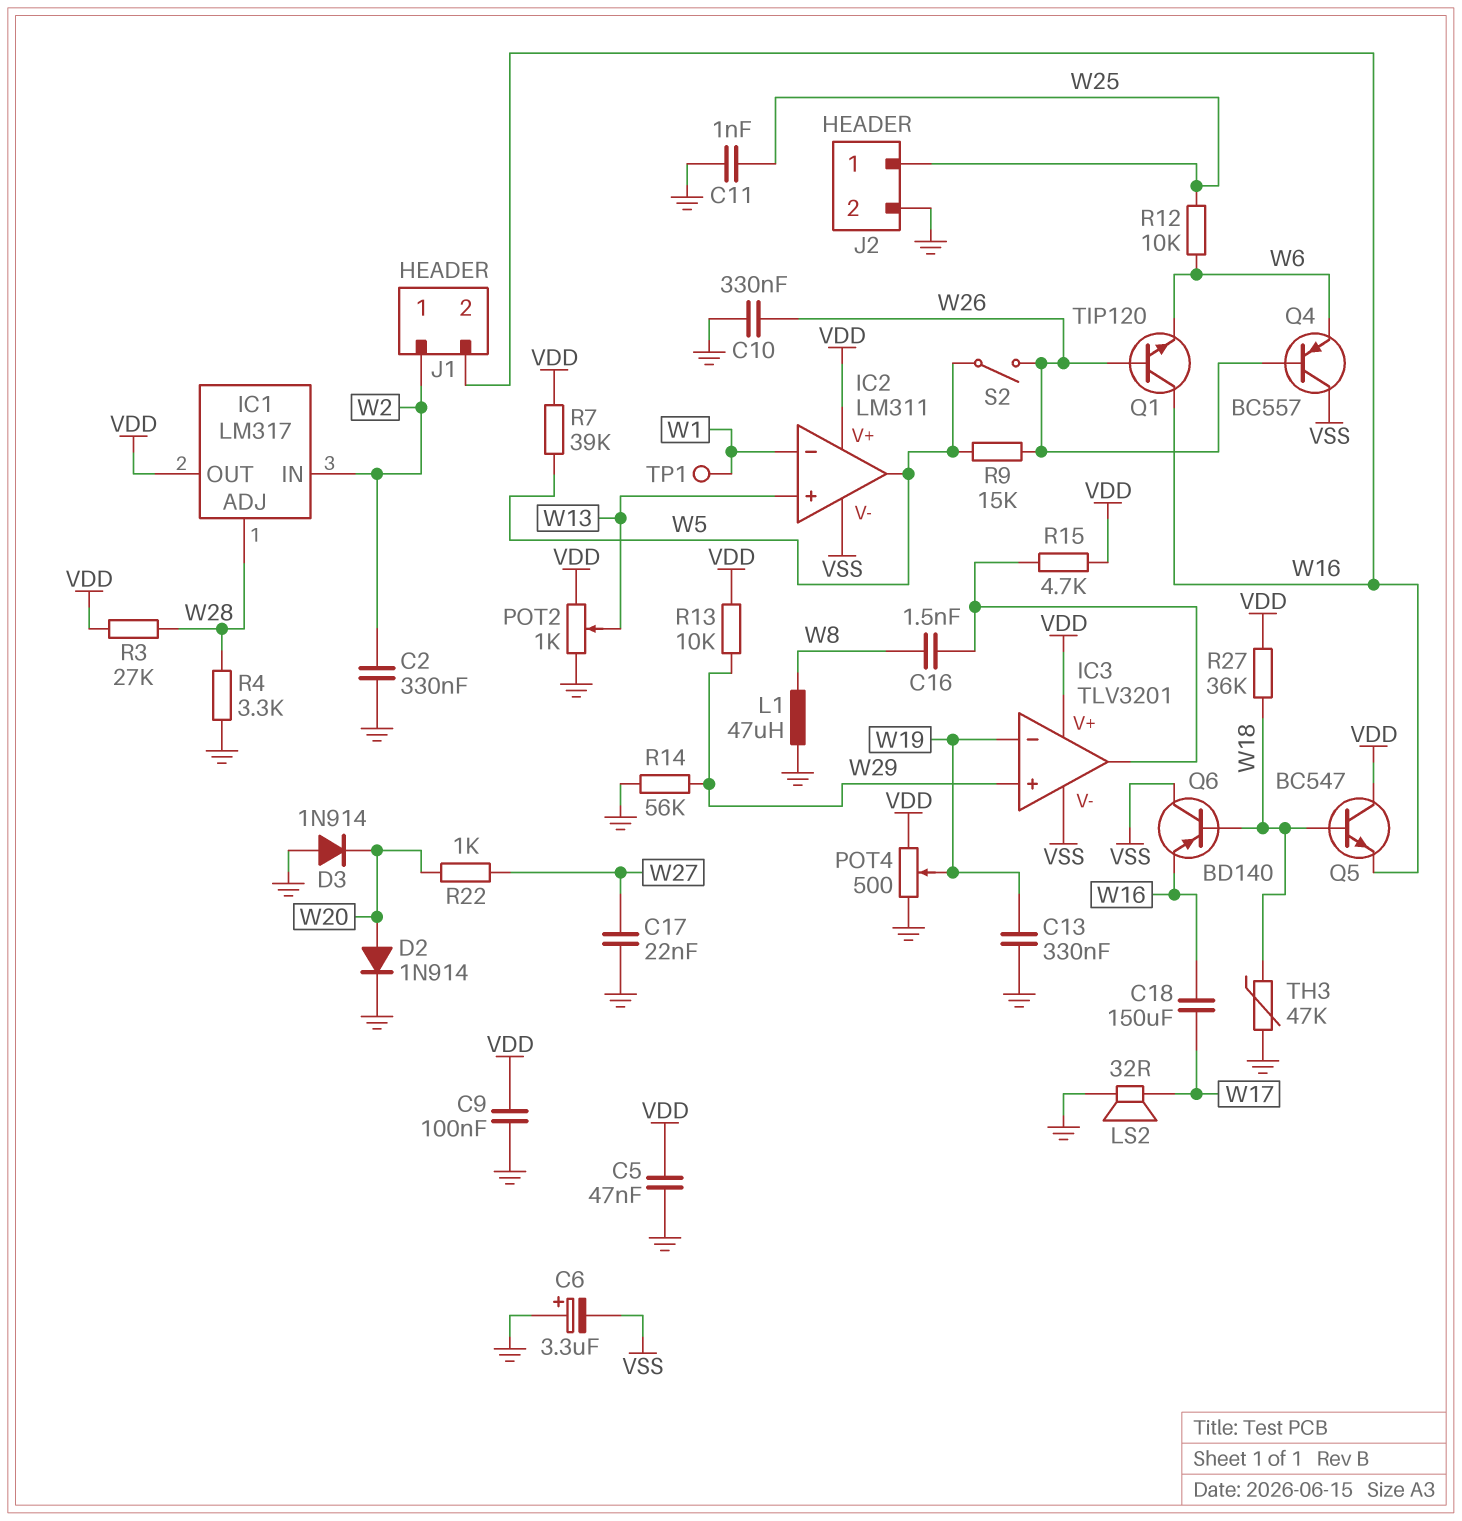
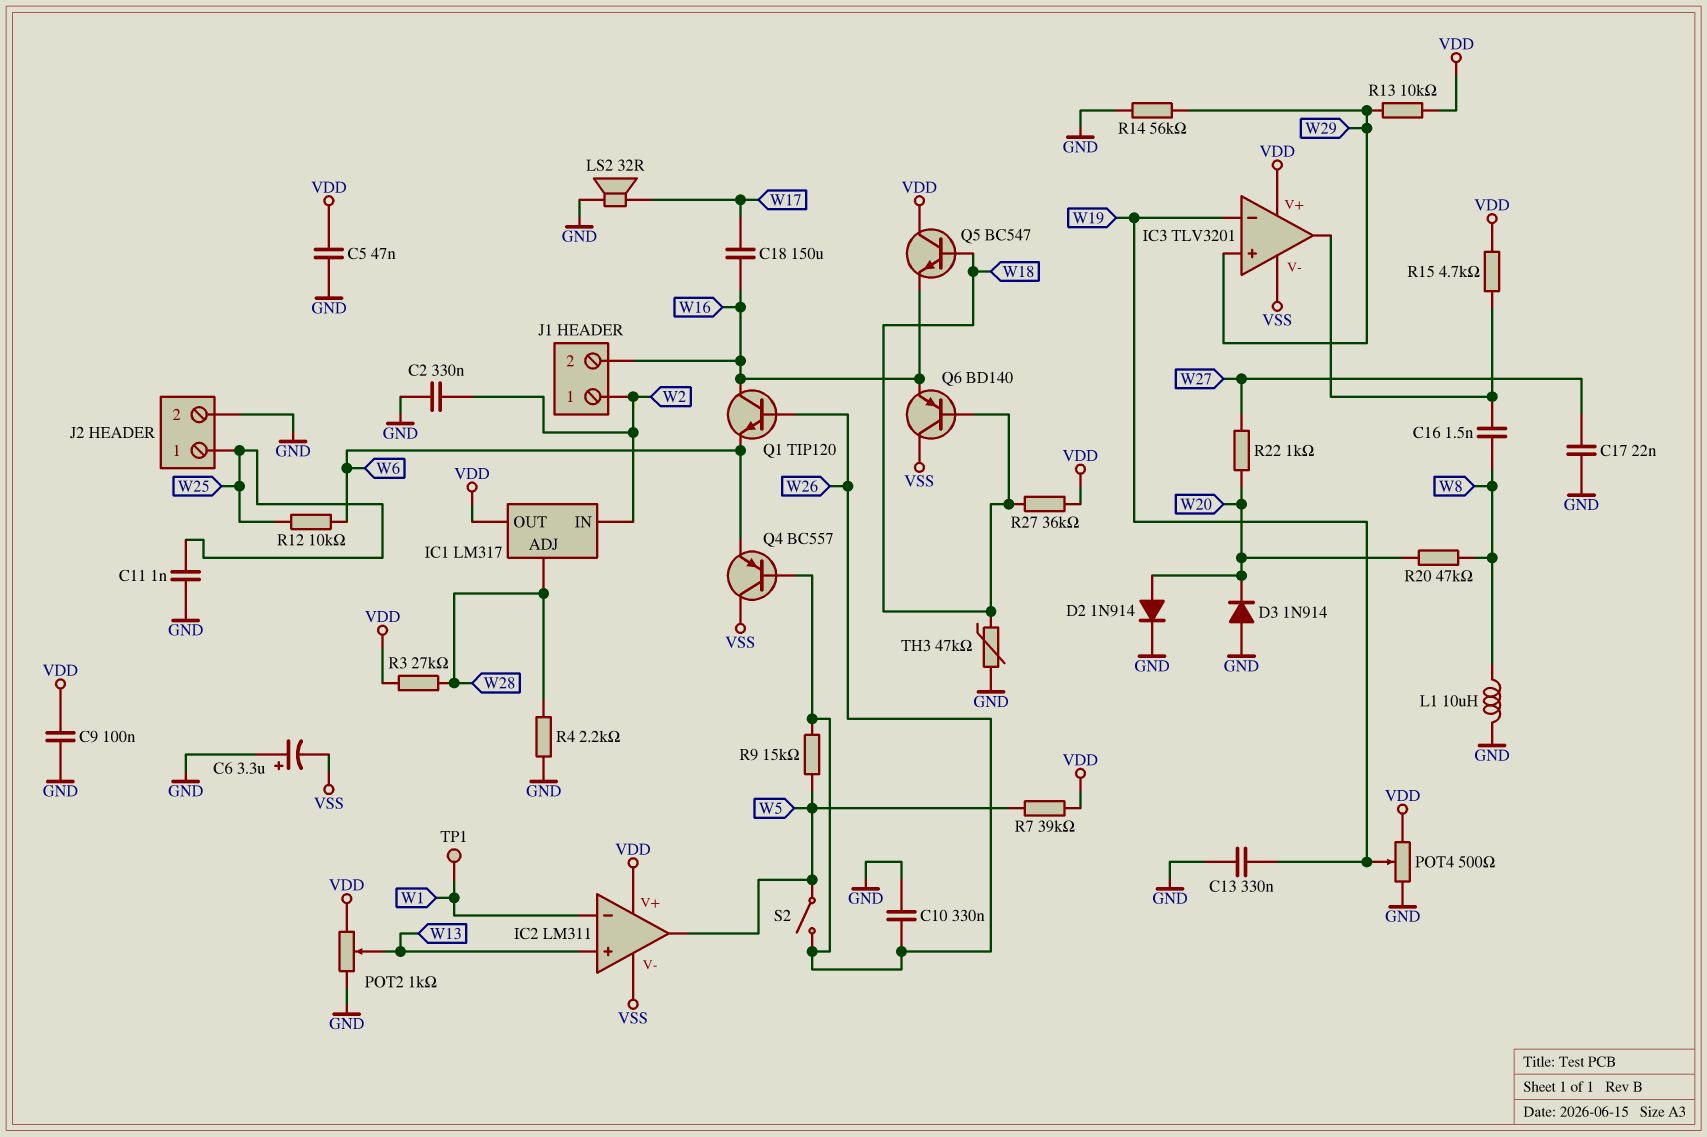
L1: 47uH (GND, W8) -> 10uH (GND, W8)
R4: 3.3k (GND, W28) -> 2.2k (GND, W28)
R20: none -> 47k (W8, W20)

